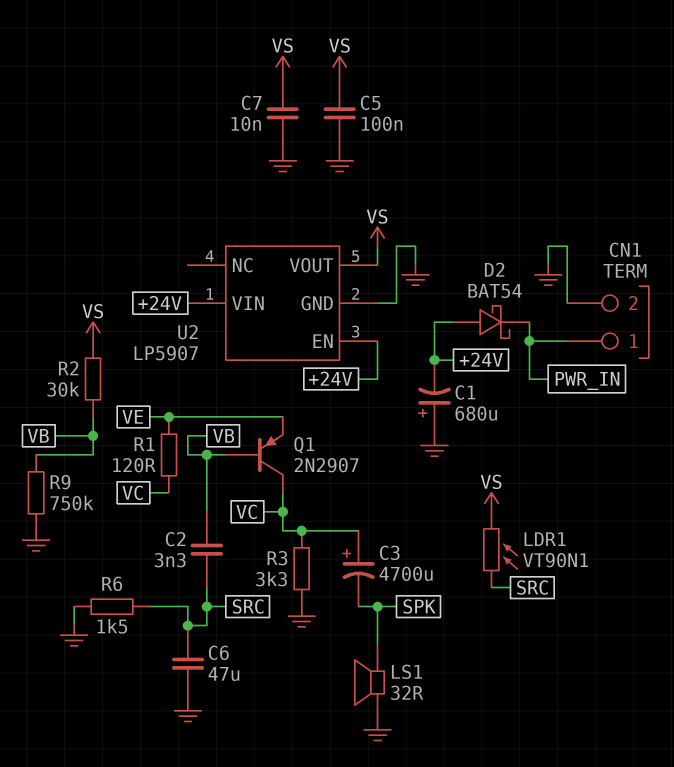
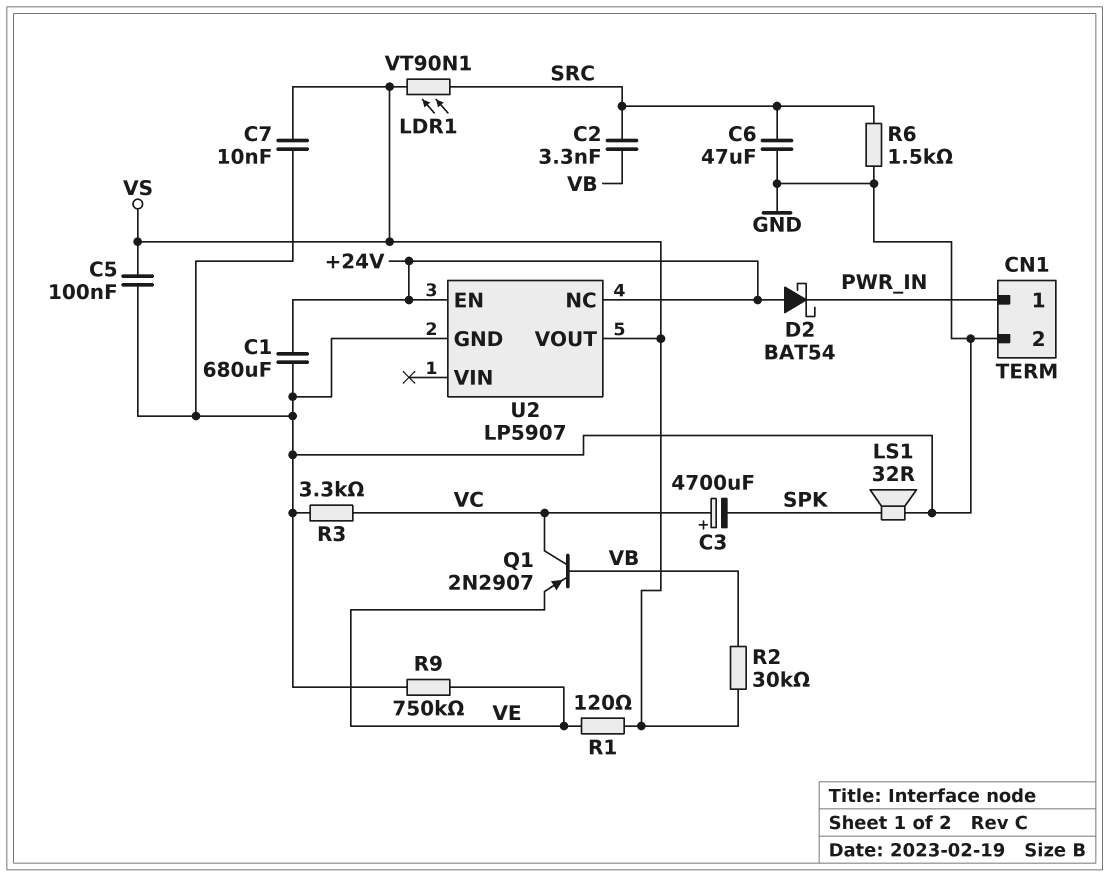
C1: 680uF (plus GND, minus +24V) -> 680uF (+24V, GND)
R1: 120 (VC, VE) -> 120 (VE, VS)
R9: 750k (GND, VB) -> 750k (GND, VE)
U2 pin NC: none -> +24V
U2 pin VIN: +24V -> none

